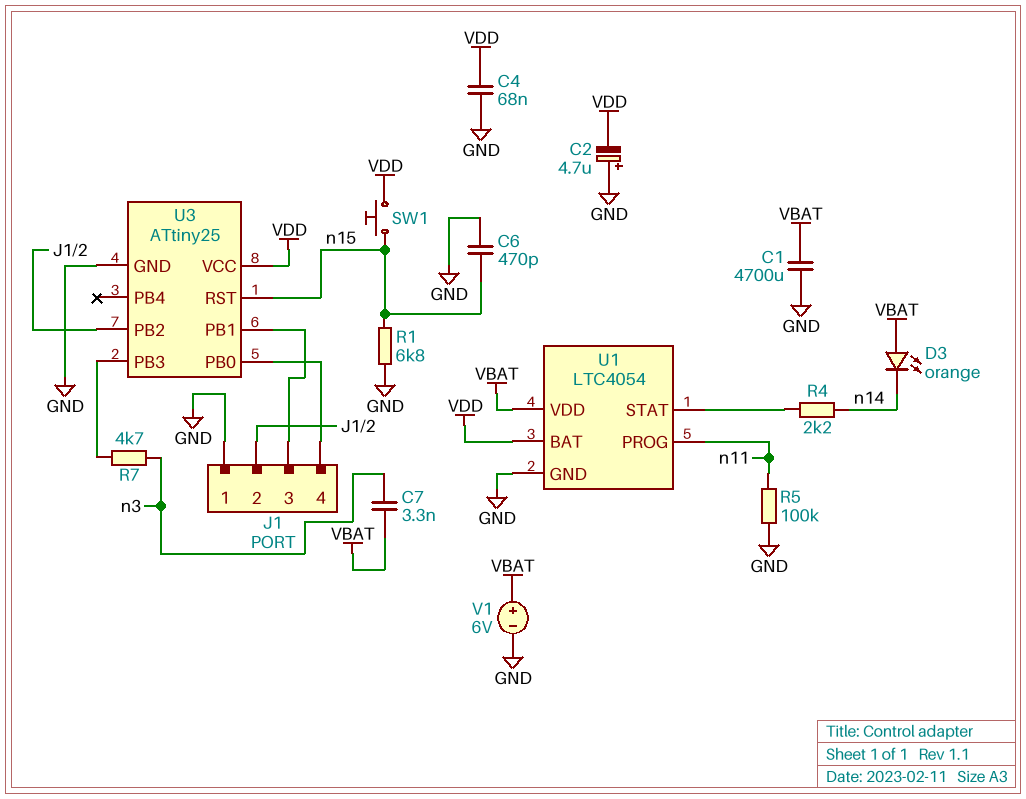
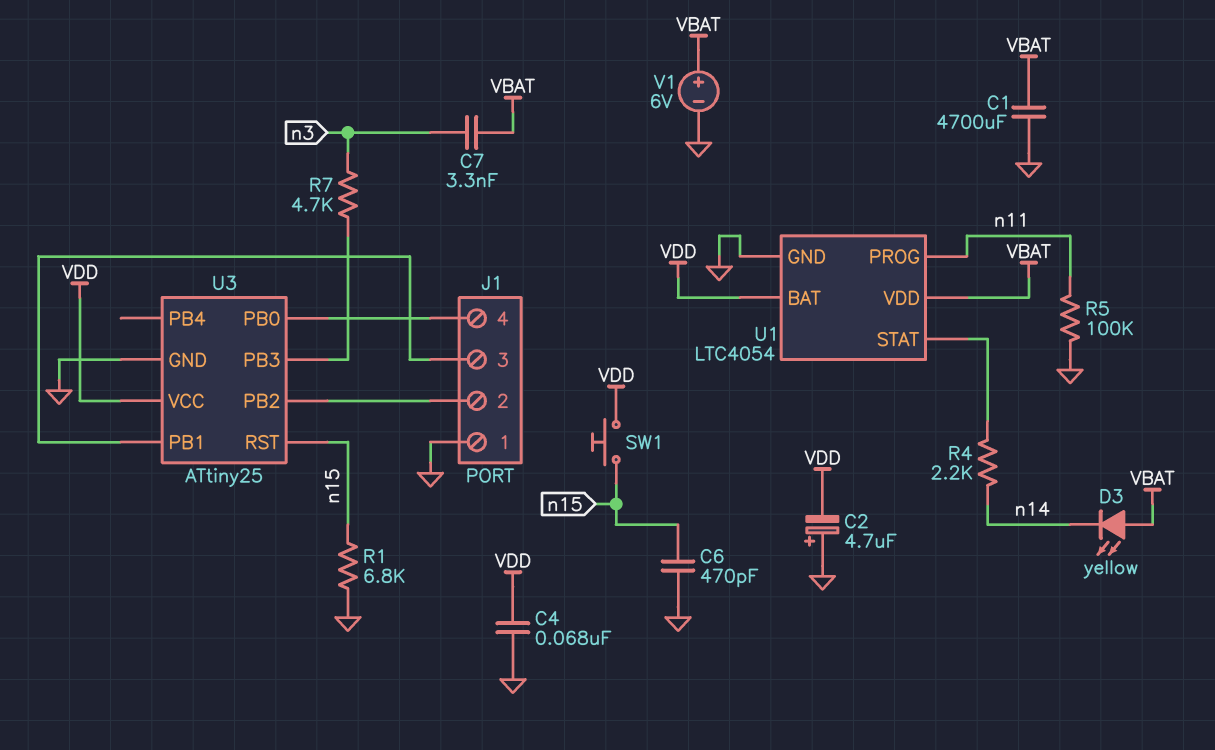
D3: LED orange (A VBAT, K n14) -> LED yellow (A VBAT, K n14)

